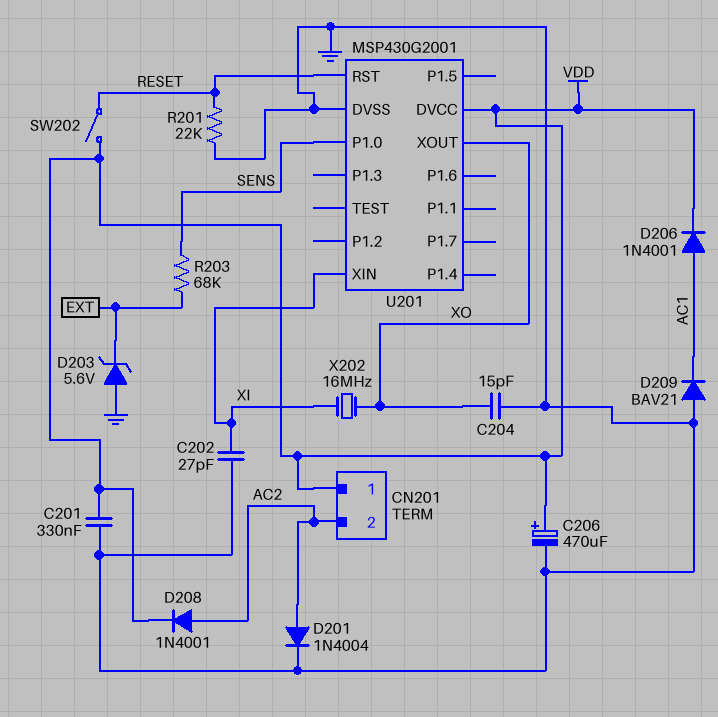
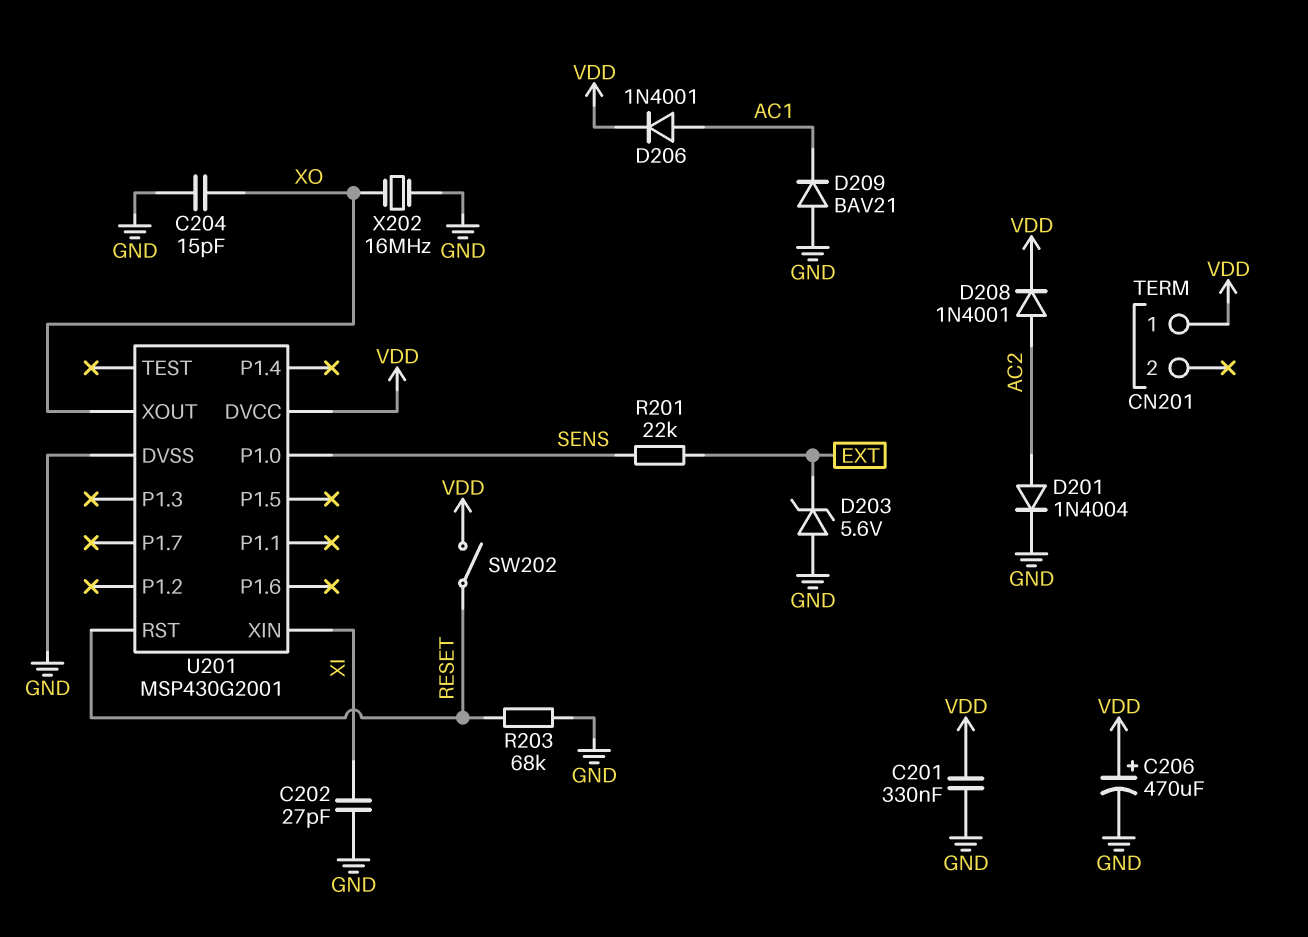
CN201 pin 2: AC2 -> none
R201: 22k (GND, RESET) -> 22k (EXT, SENS)
R203: 68k (EXT, SENS) -> 68k (GND, RESET)
X202: 16MHz (XI, XO) -> 16MHz (GND, XO)

